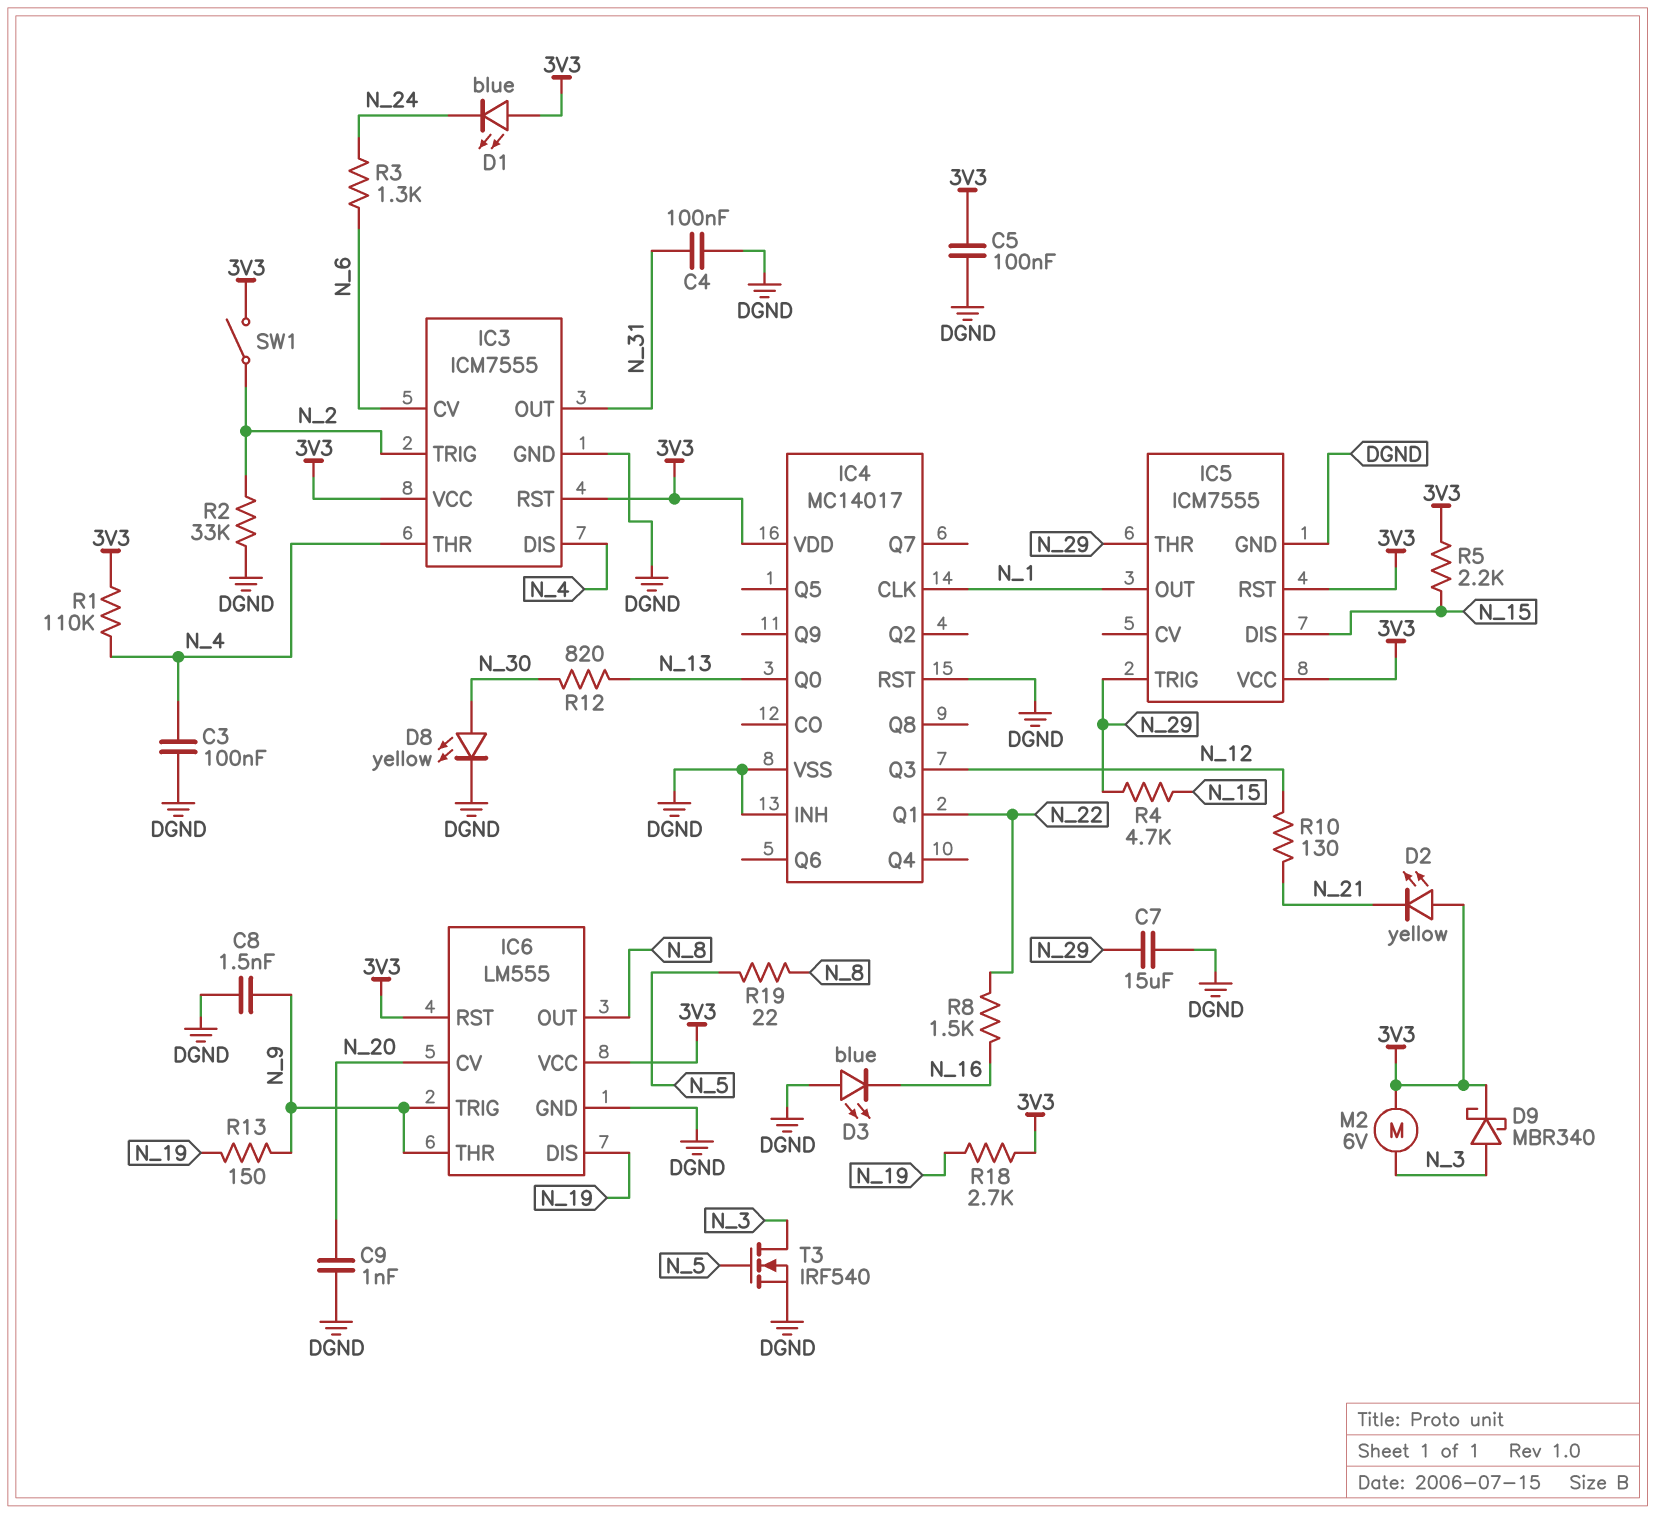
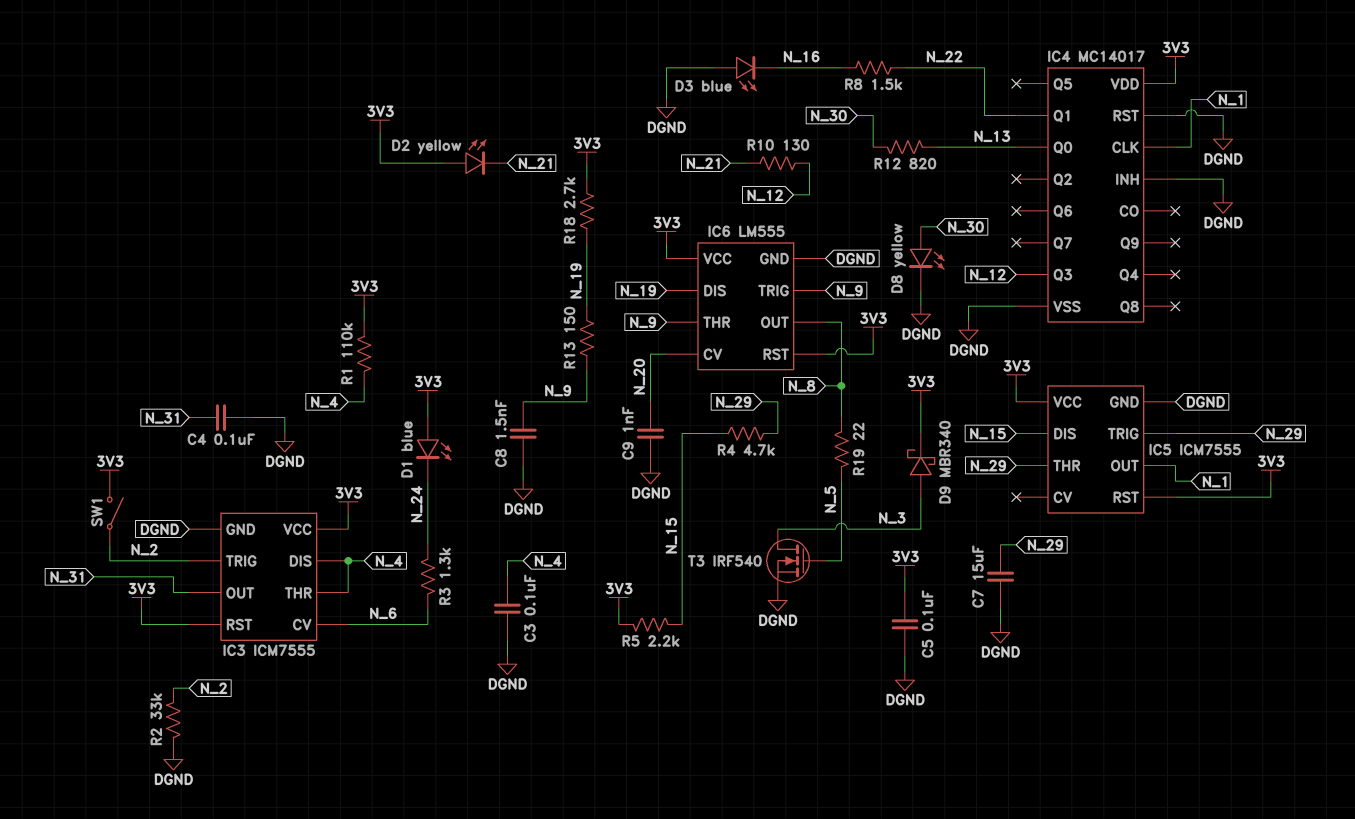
M2: motor 6V (3V3, N_3) -> none

